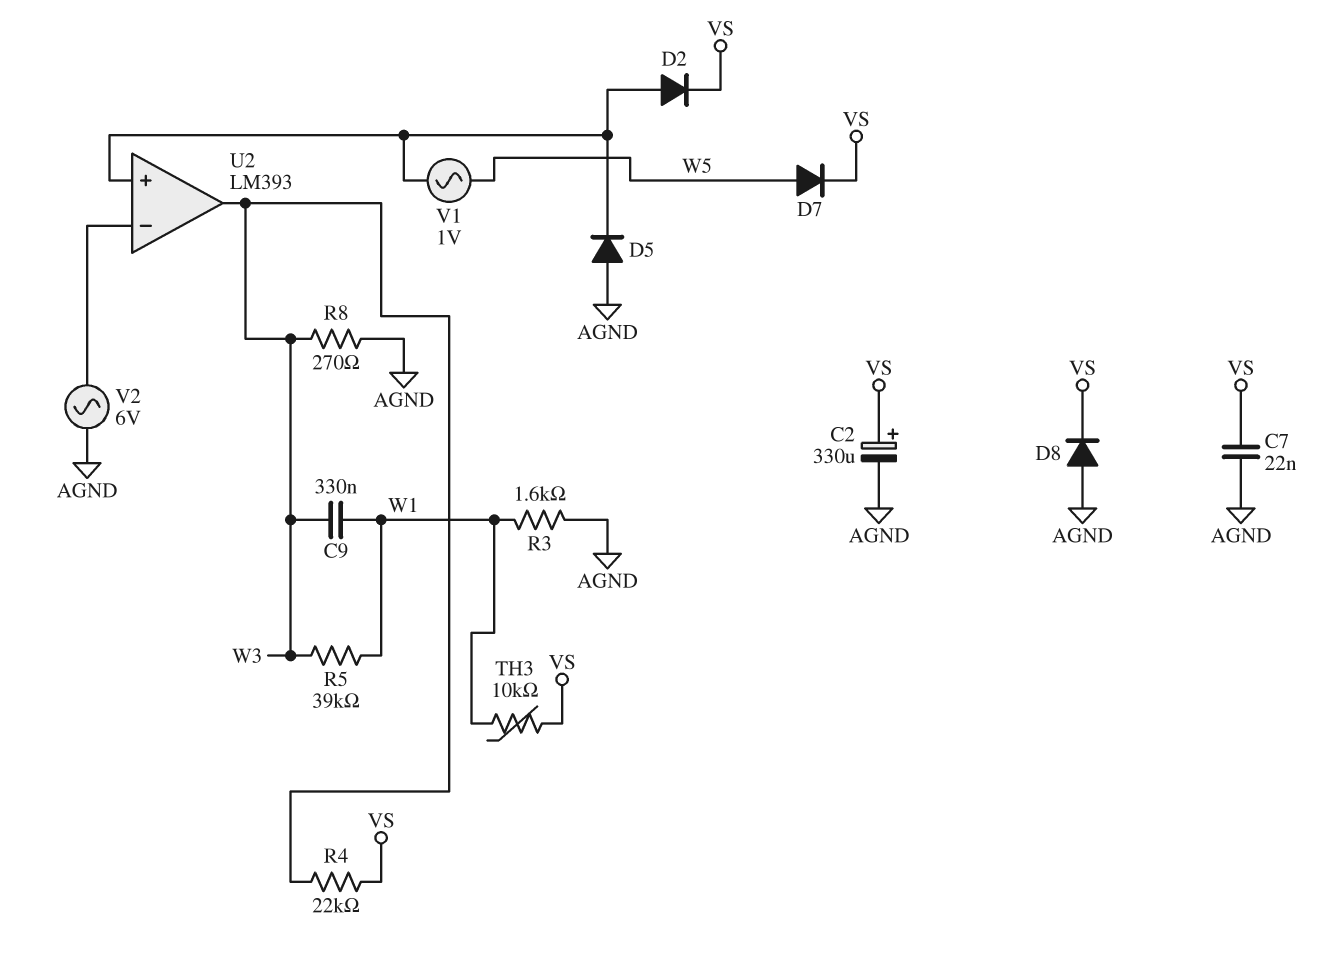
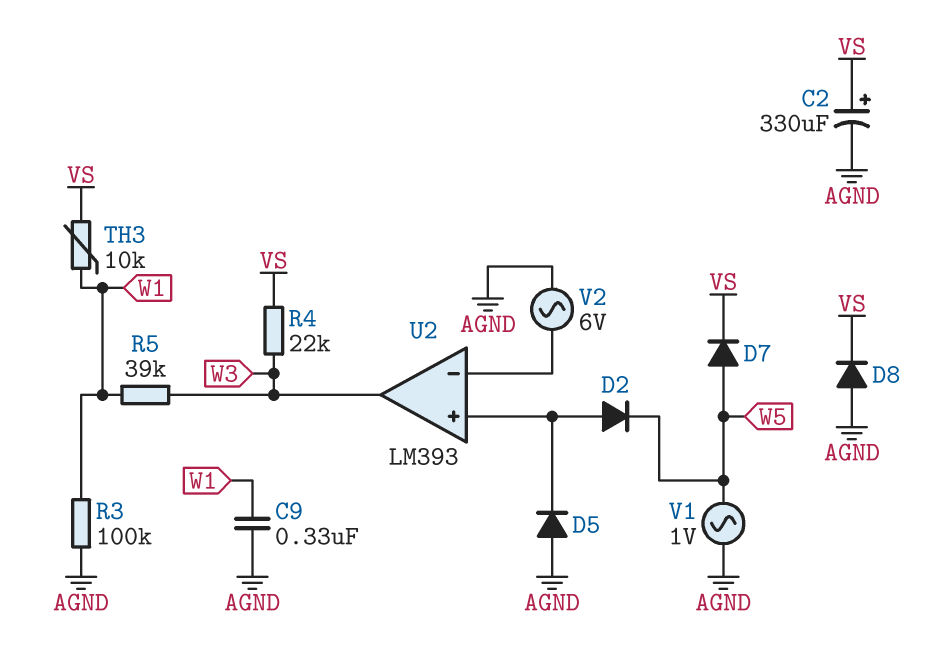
C7: 22nF (AGND, VS) -> none
C9: 330nF (W1, W3) -> 330nF (AGND, W1)
D2: diode (A U2/in+, K VS) -> diode (A U2/in+, K W5)
R3: 1.6k (AGND, W1) -> 100k (AGND, W1)
R8: 270 (AGND, W3) -> none
V1: AC 1V (U2/in+, W5) -> AC 1V (AGND, W5)

